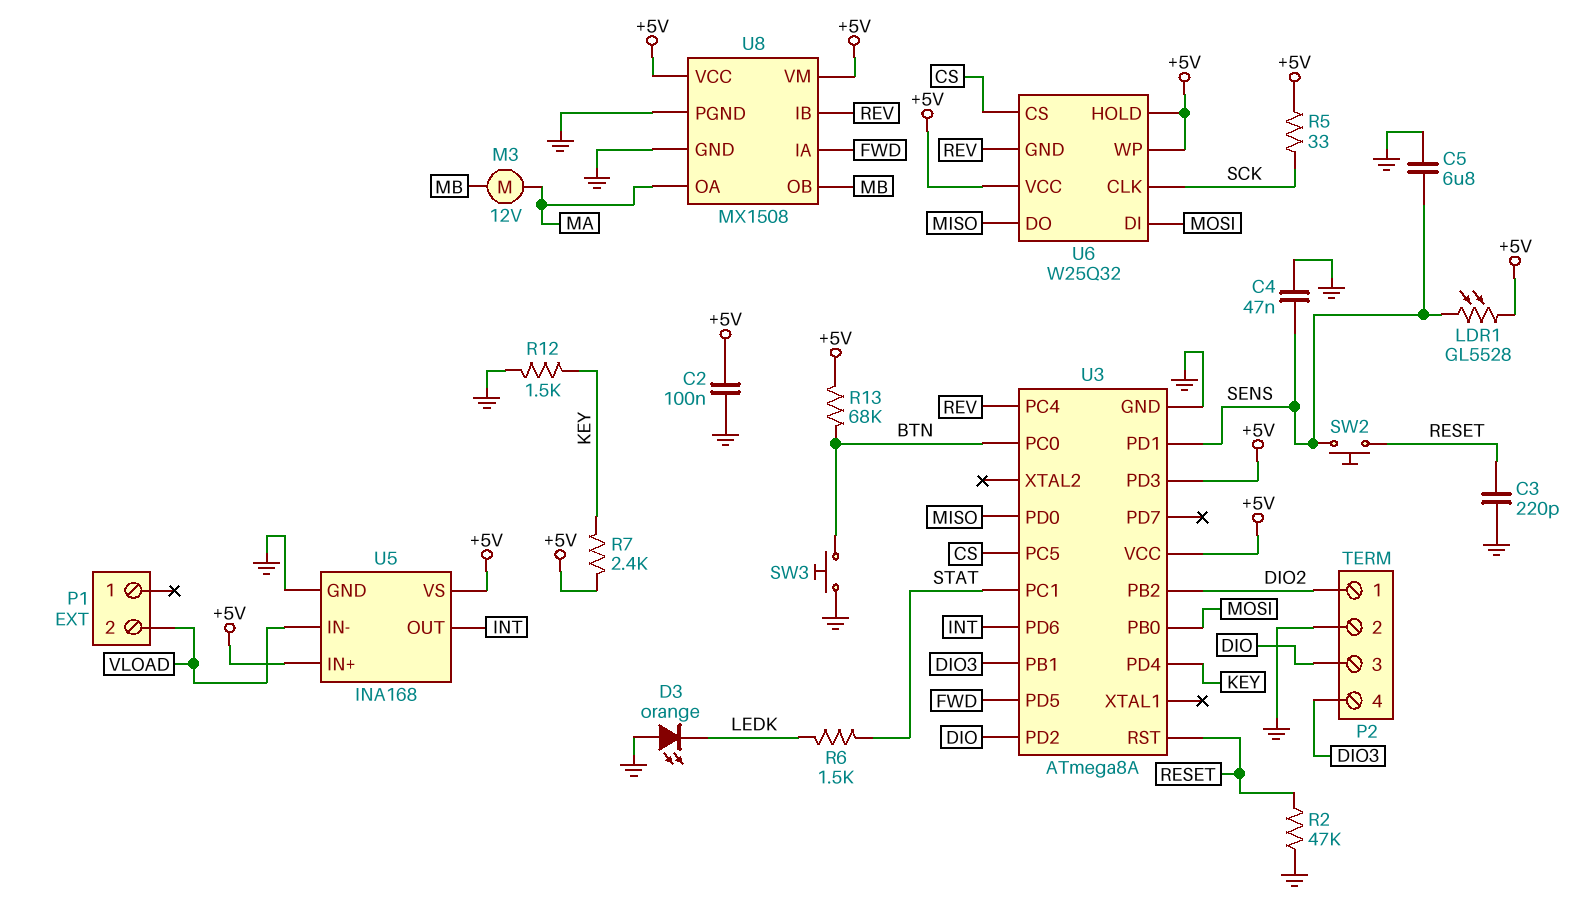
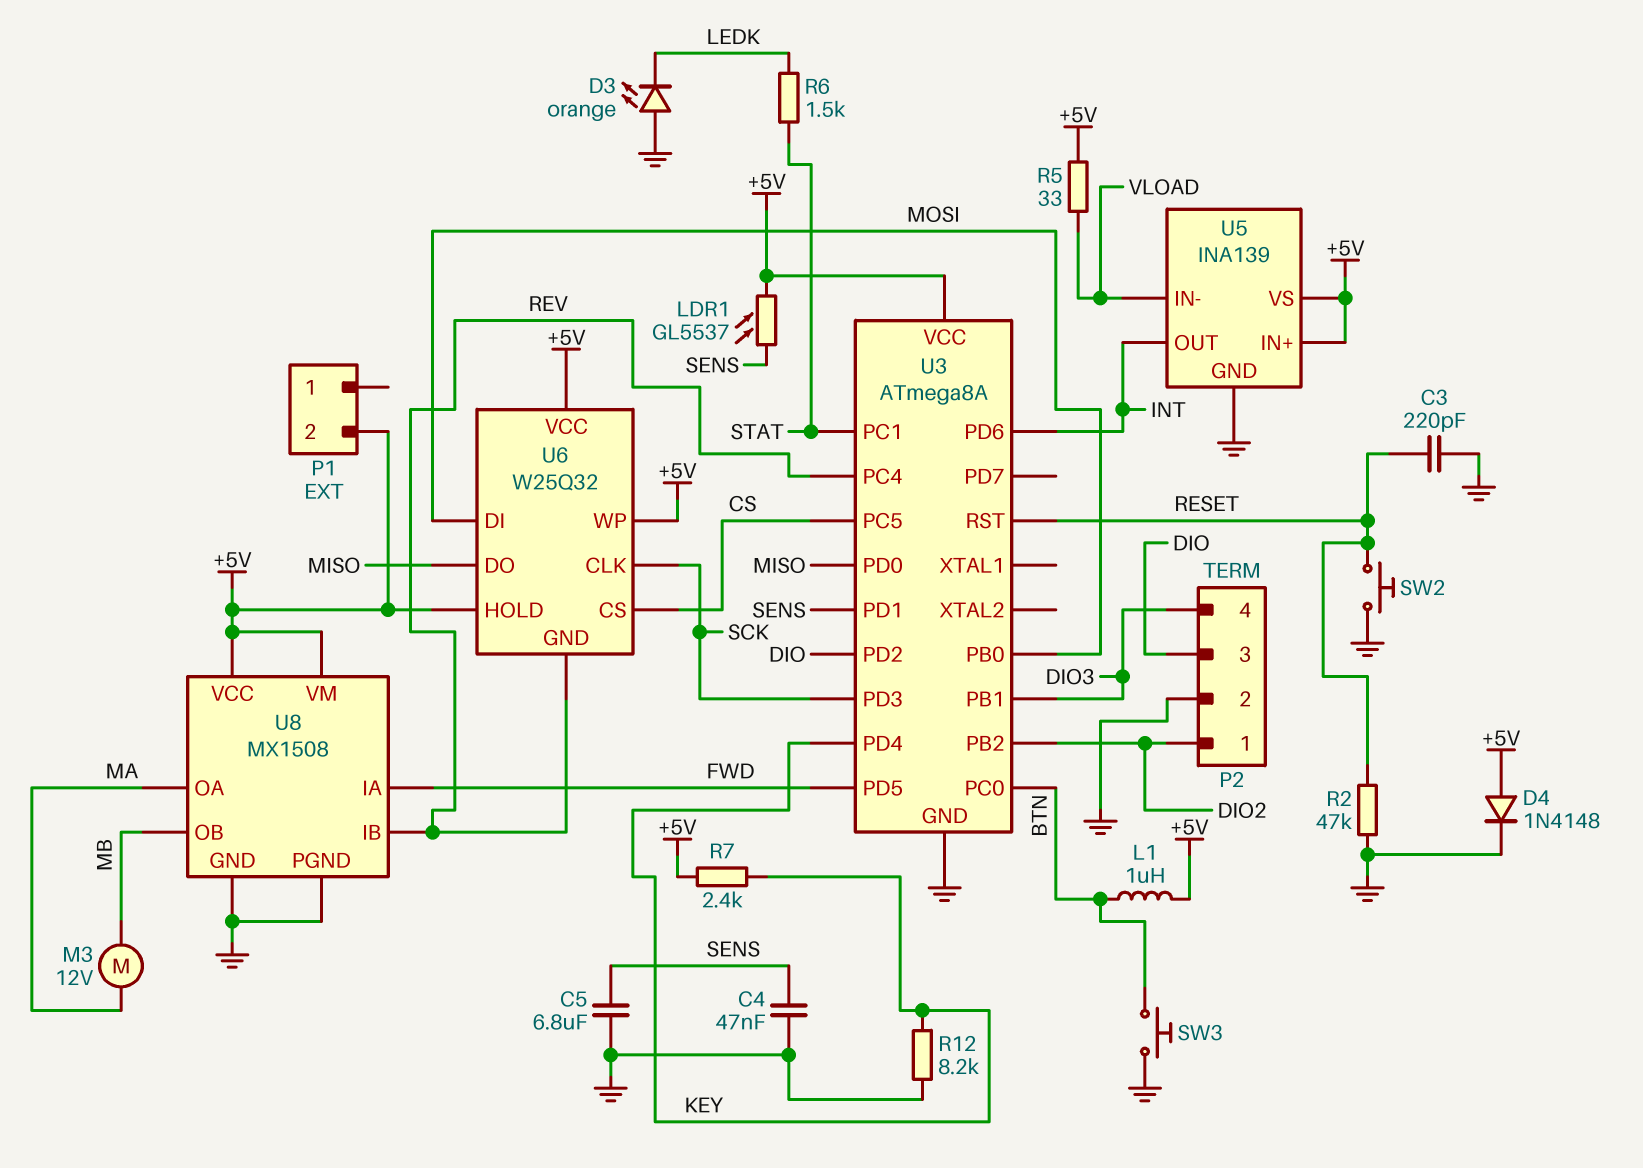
C2: 100nF (+5V, GND) -> none
D4: none -> diode 1N4148 (A +5V, K GND)
L1: none -> 1uH (+5V, BTN)
LDR1: GL5528 (+5V, SENS) -> GL5537 (+5V, SENS)
P1 pin 2: VLOAD -> +5V
R5: 33 (+5V, SCK) -> 33 (+5V, VLOAD)
R12: 1.5k (GND, KEY) -> 8.2k (GND, KEY)
R13: 68k (+5V, BTN) -> none
SW2: button (RESET, SENS) -> button (GND, RESET)
U3 pin PD3: +5V -> SCK
U5: INA168 -> INA139

